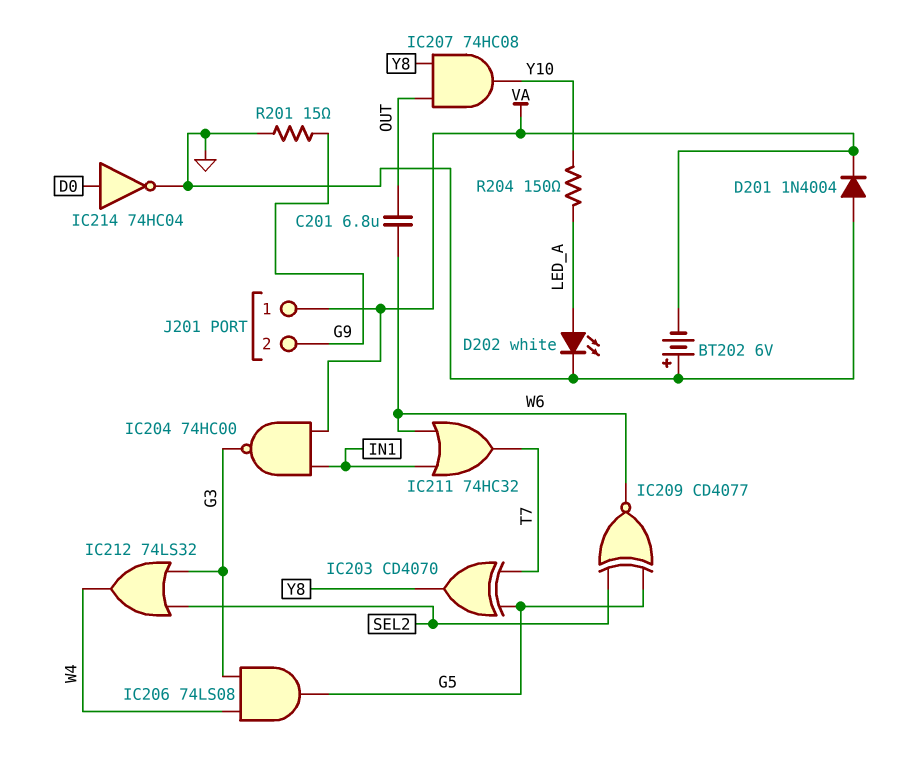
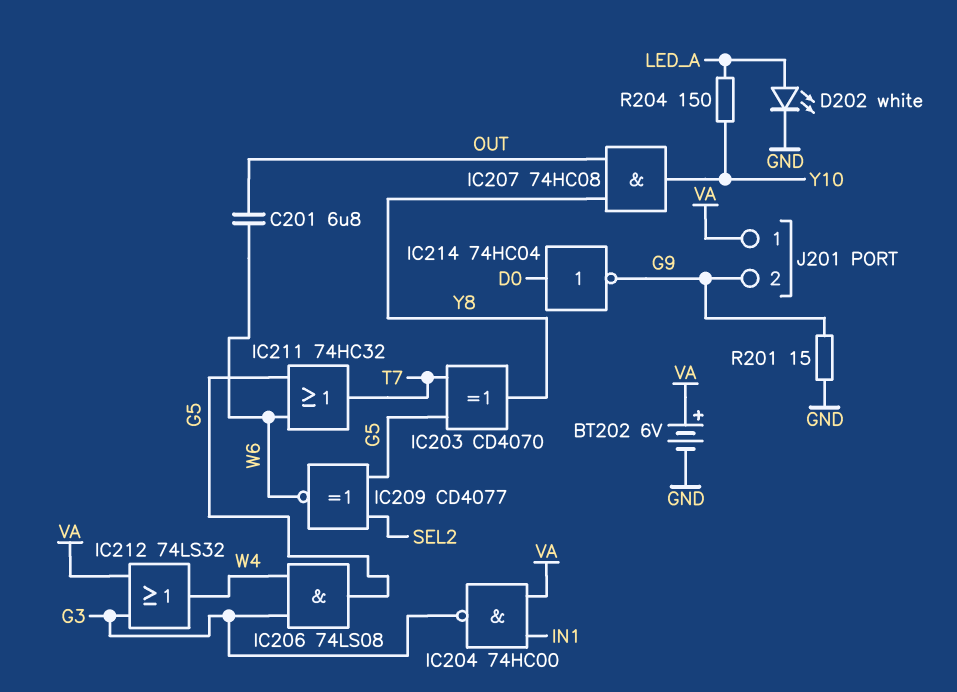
BT202: 6V (plus GND, minus VA) -> 6V (plus VA, minus GND)
D201: diode 1N4004 (A GND, K VA) -> none
IC211: OR 74HC32 (in IN1, in W6, out T7) -> OR 74HC32 (in G5, in W6, out T7)
IC212: OR 74LS32 (in G3, in SEL2, out W4) -> OR 74LS32 (in G3, in VA, out W4)
IC214: NOT 74HC04 (in D0, out GND) -> NOT 74HC04 (in D0, out G9)

